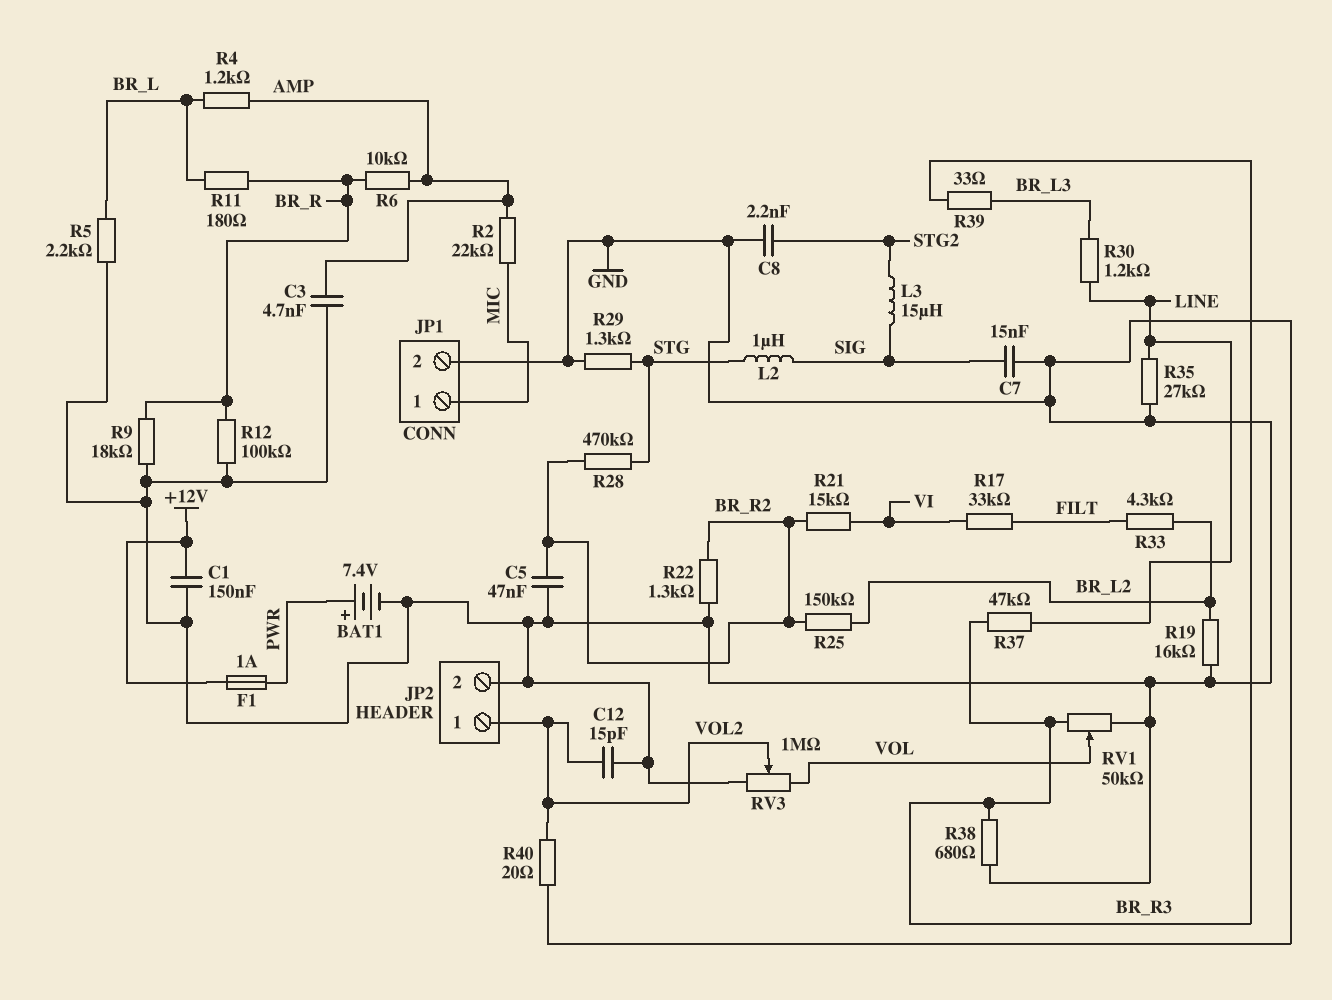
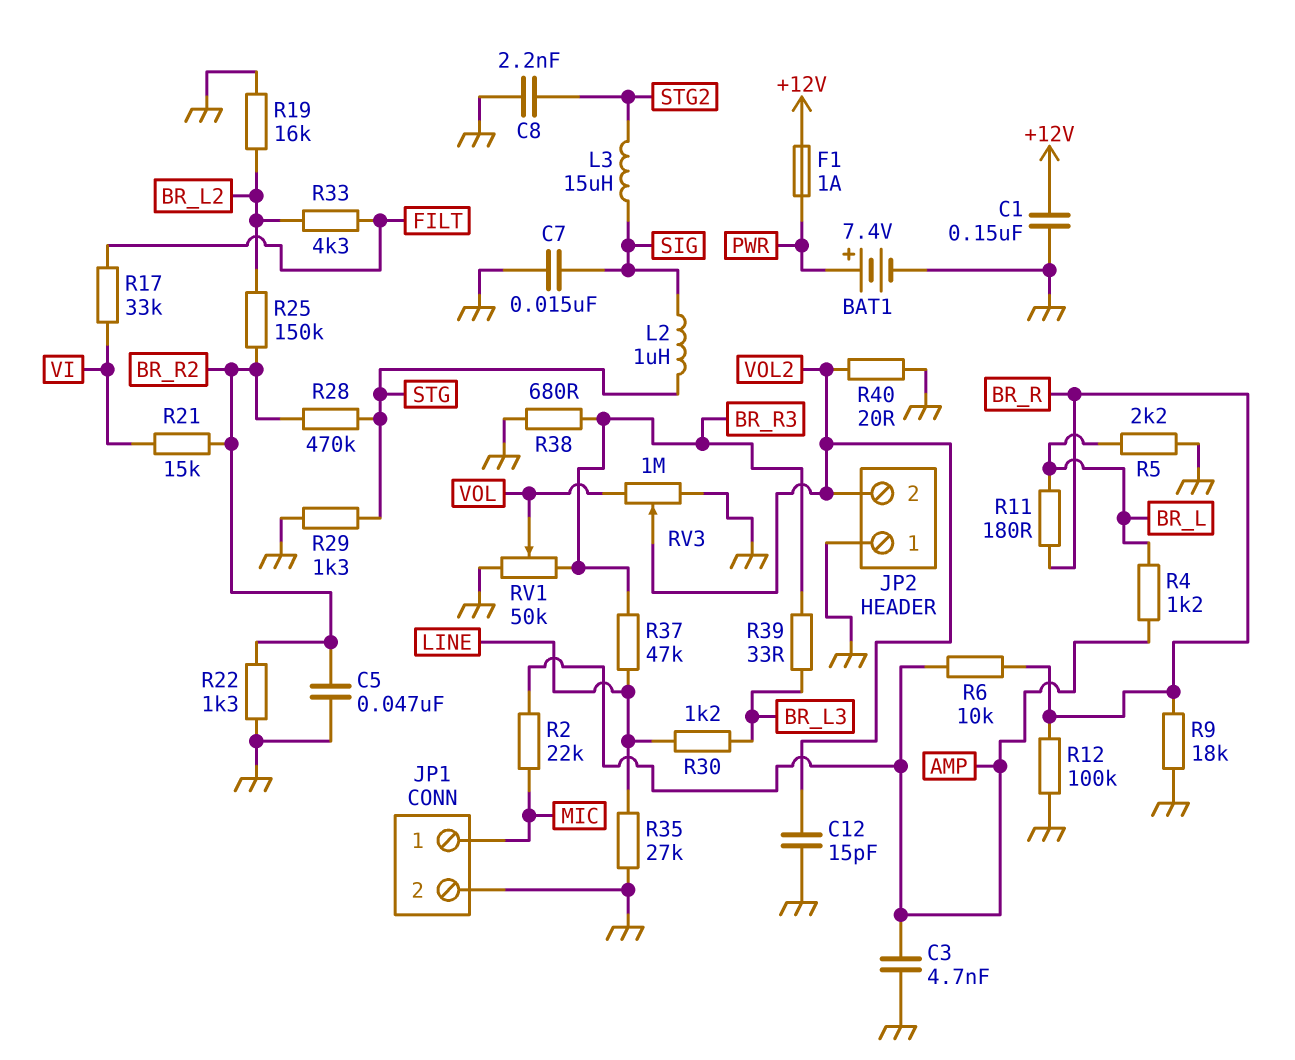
JP2 pin 1: VOL2 -> GND
JP2 pin 2: GND -> VOL2

